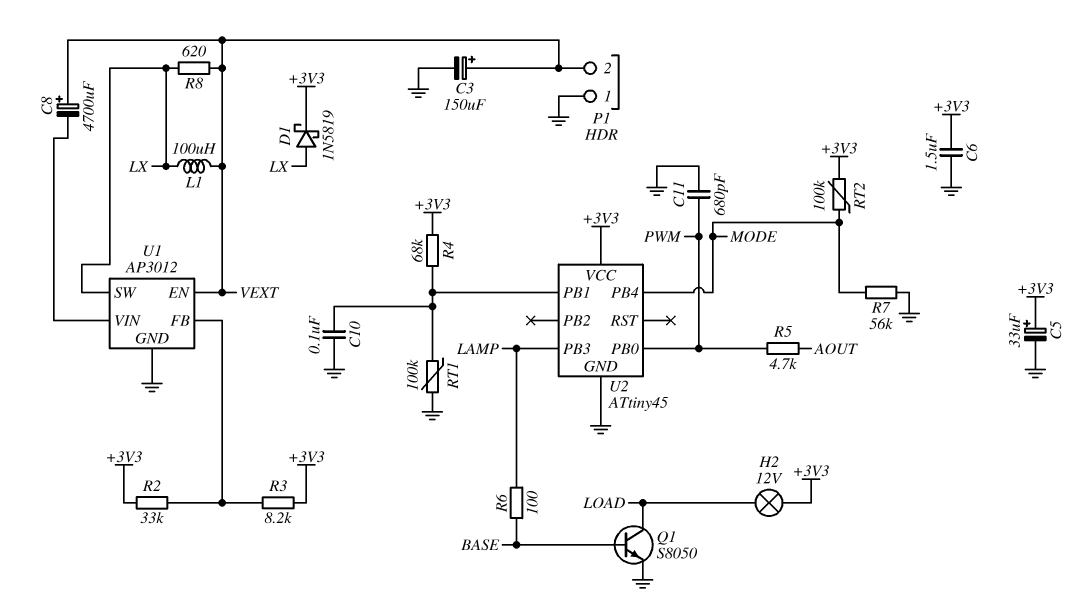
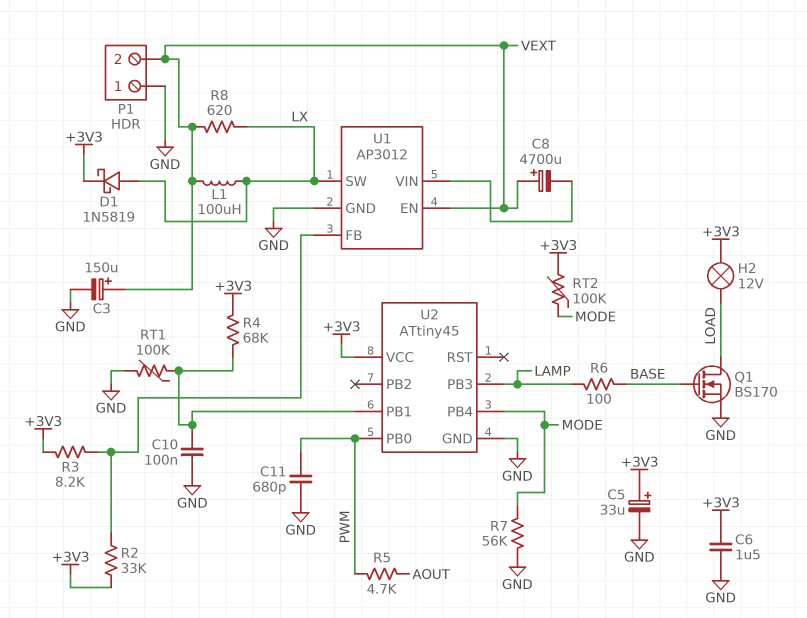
Q1: NPN S8050 (B BASE, C LOAD, E GND) -> NMOS BS170 (G BASE, D LOAD, S GND)

